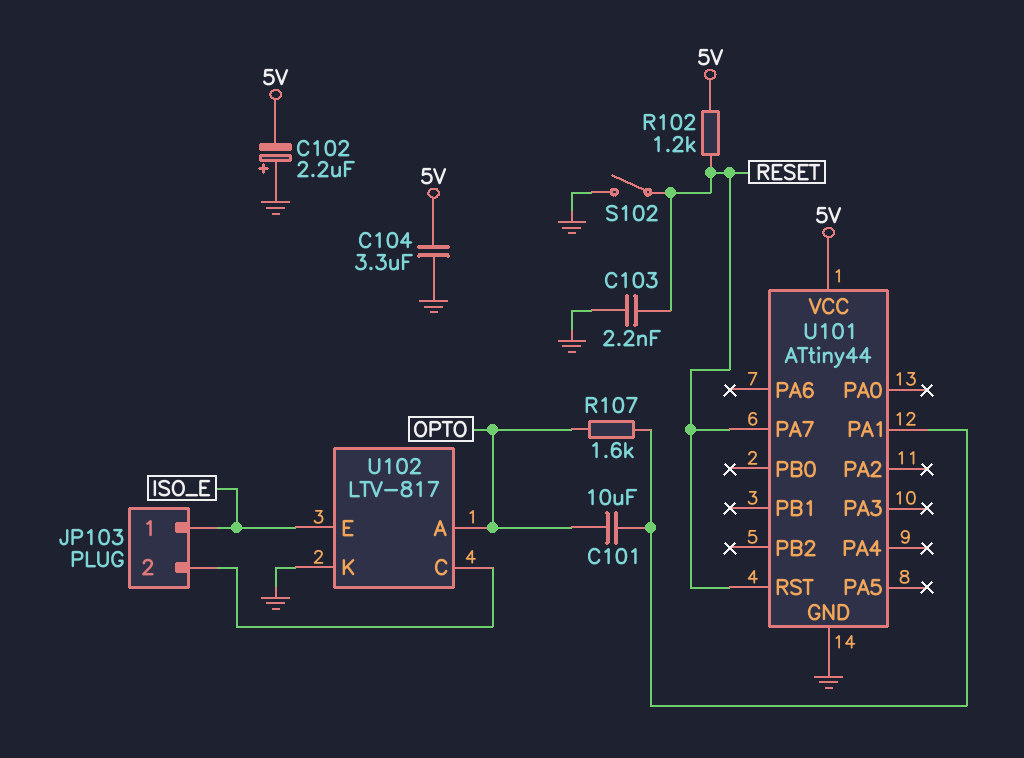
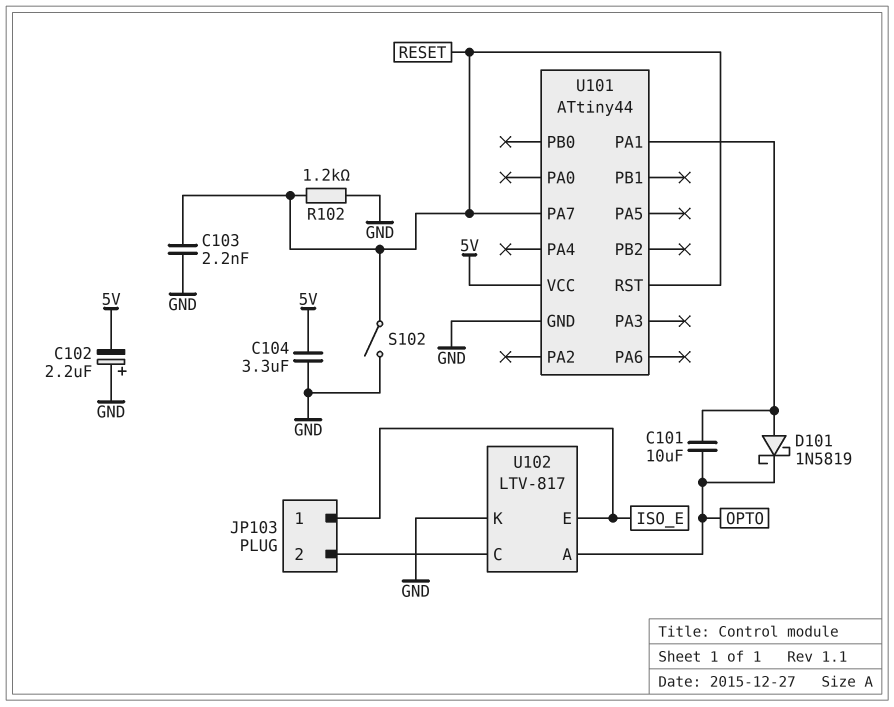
D101: none -> schottky 1N5819 (A U101/PA1, K OPTO)
R102: 1.2k (5V, RESET) -> 1.2k (GND, RESET)
R107: 1.6k (OPTO, U101/PA1) -> none

